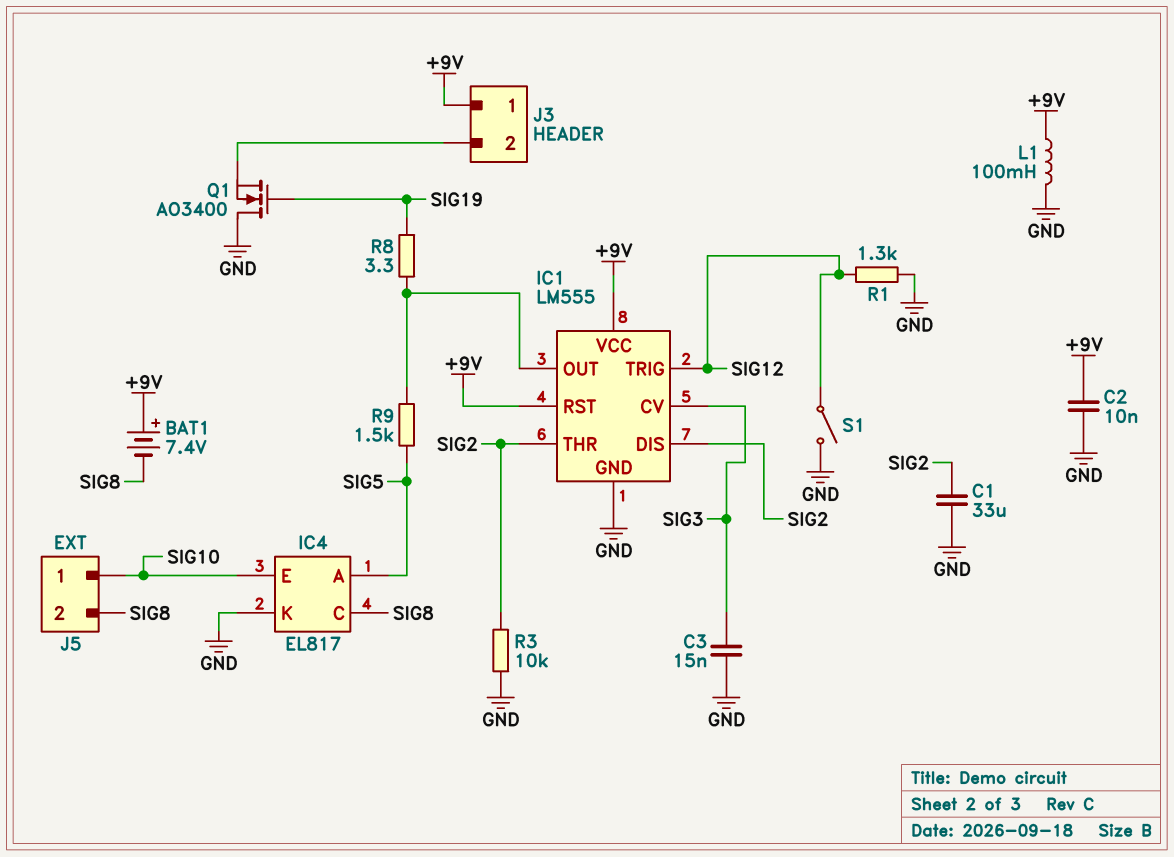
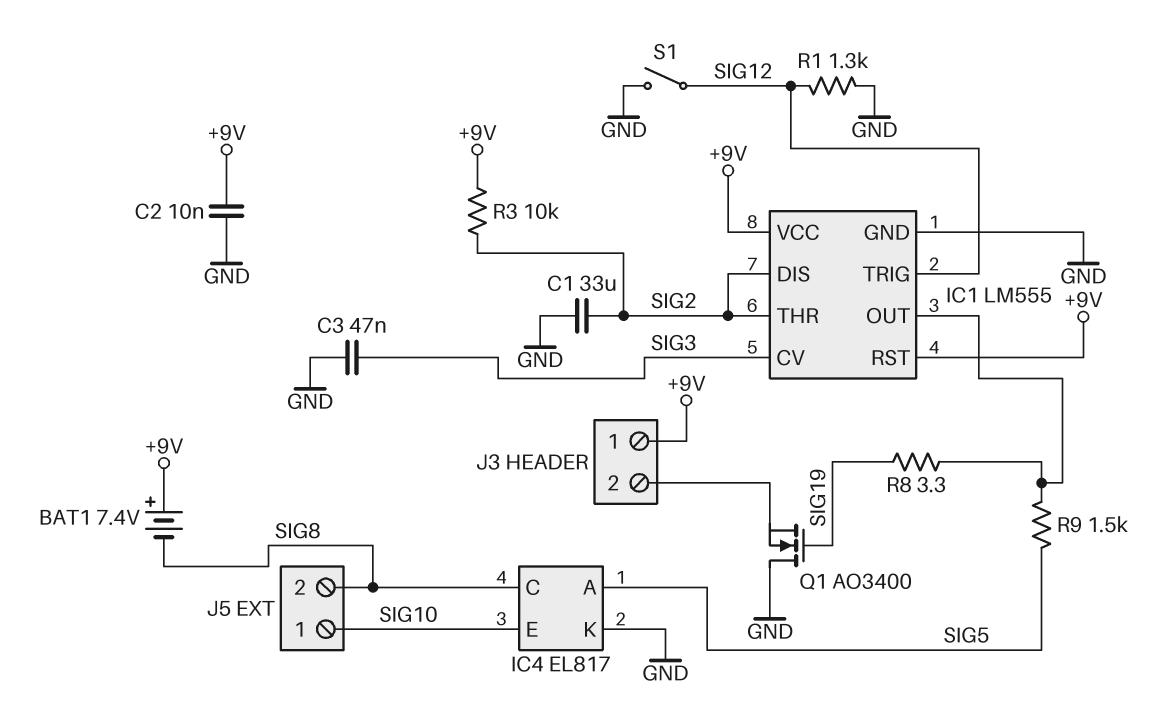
C3: 15nF (GND, SIG3) -> 47nF (GND, SIG3)
L1: 100mH (+9V, GND) -> none
R3: 10k (GND, SIG2) -> 10k (+9V, SIG2)

